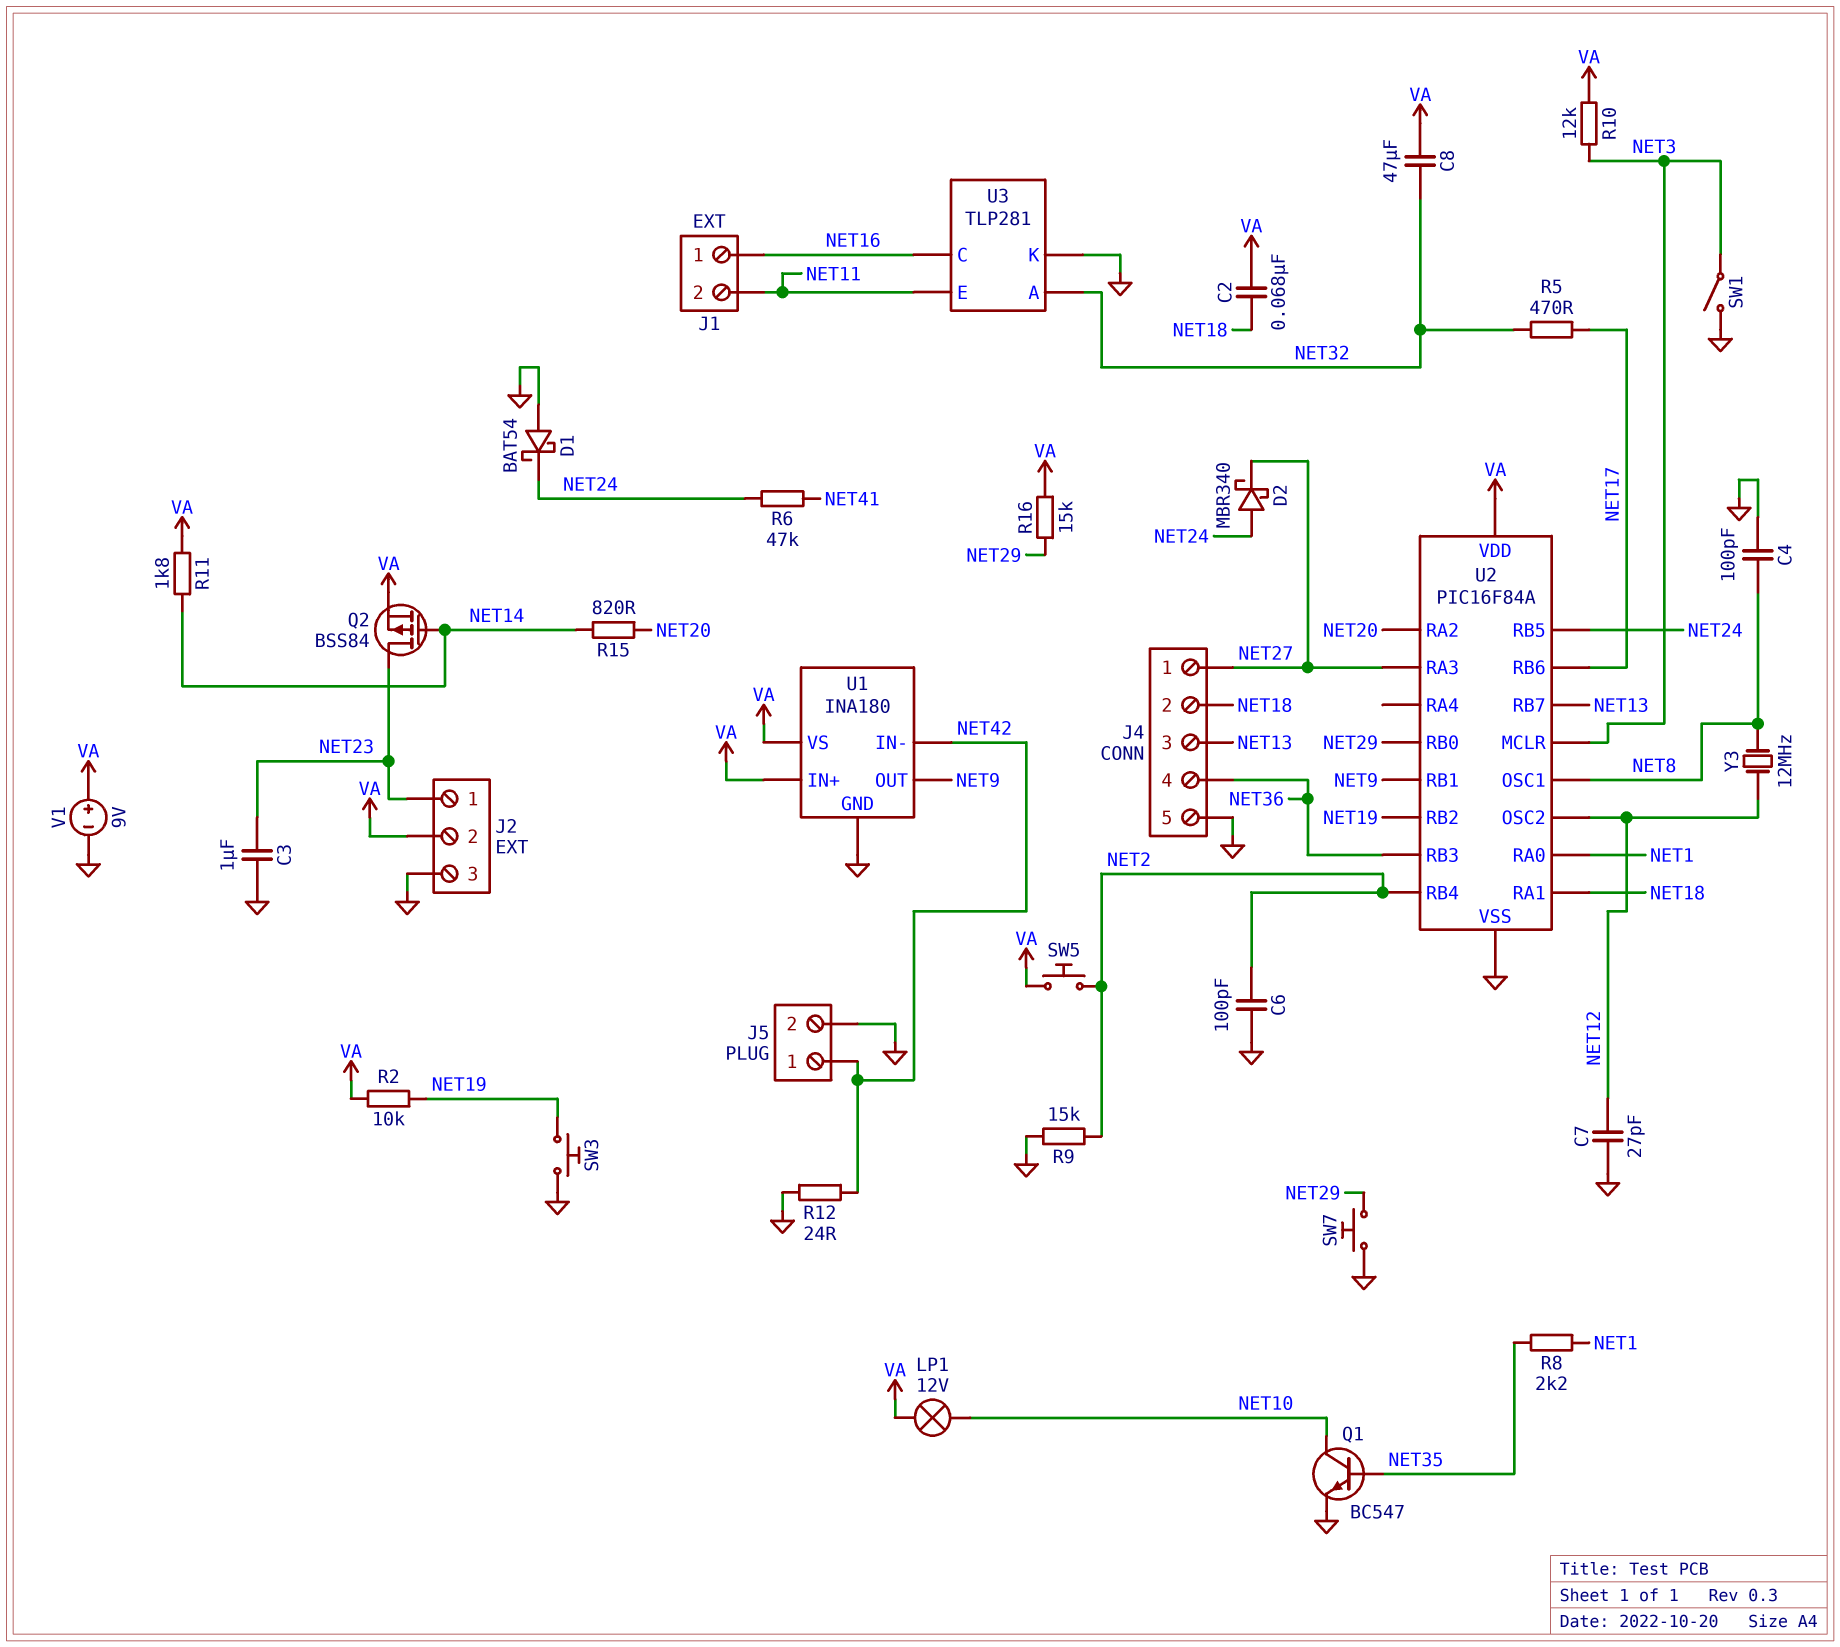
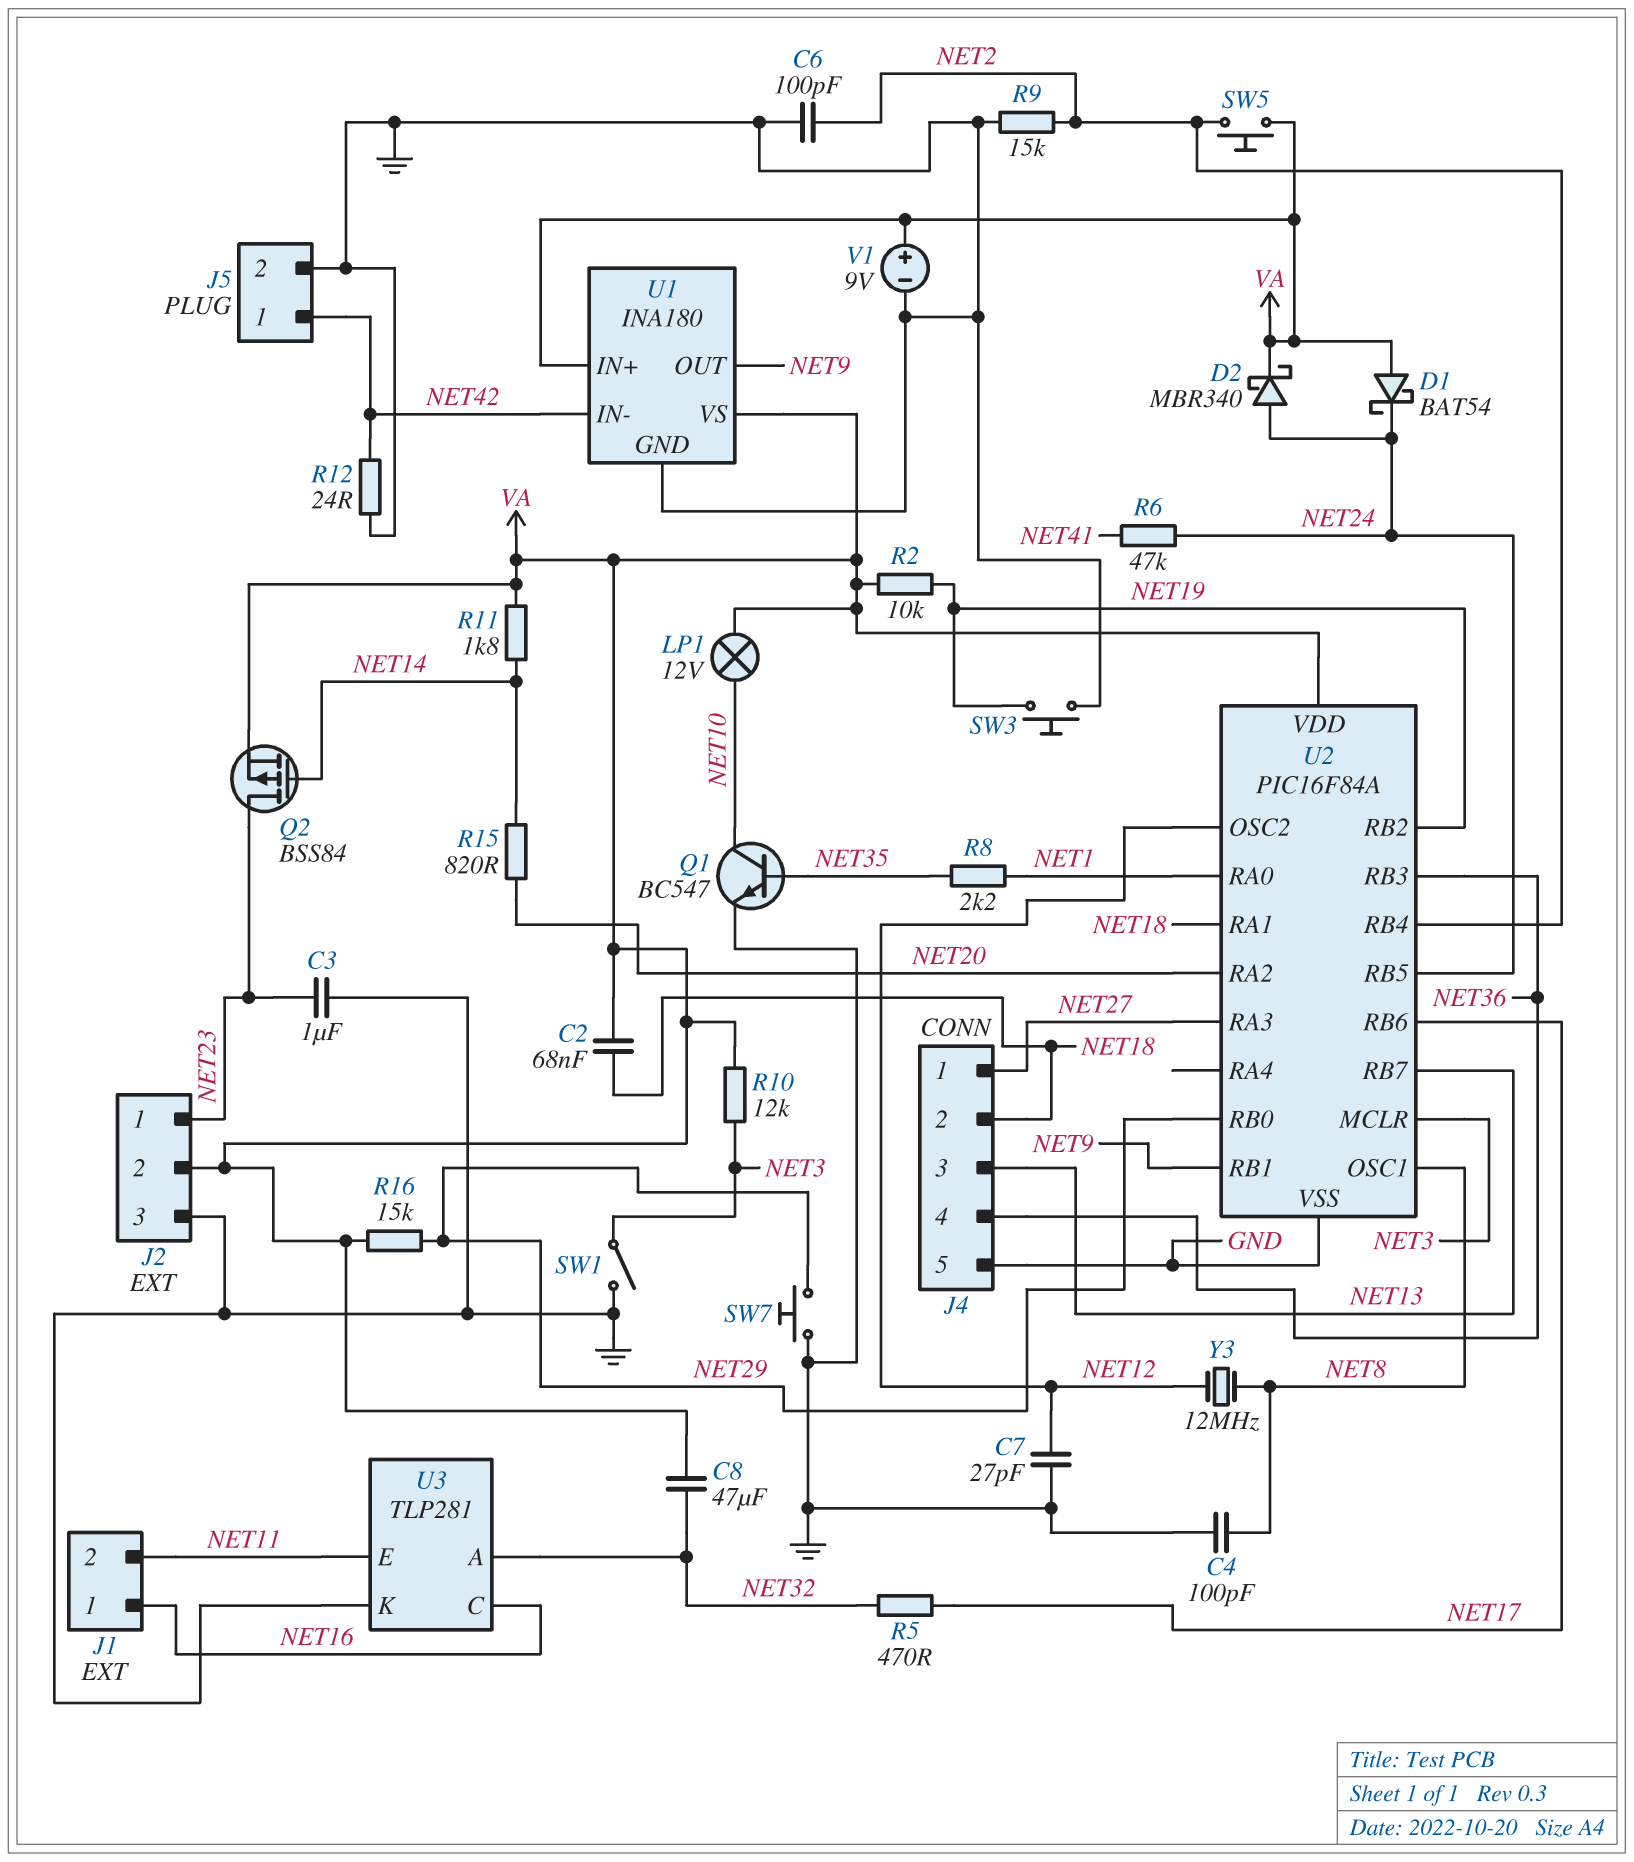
D1: schottky BAT54 (A GND, K NET24) -> schottky BAT54 (A VA, K NET24)
D2: schottky MBR340 (A NET24, K NET27) -> schottky MBR340 (A NET24, K VA)

